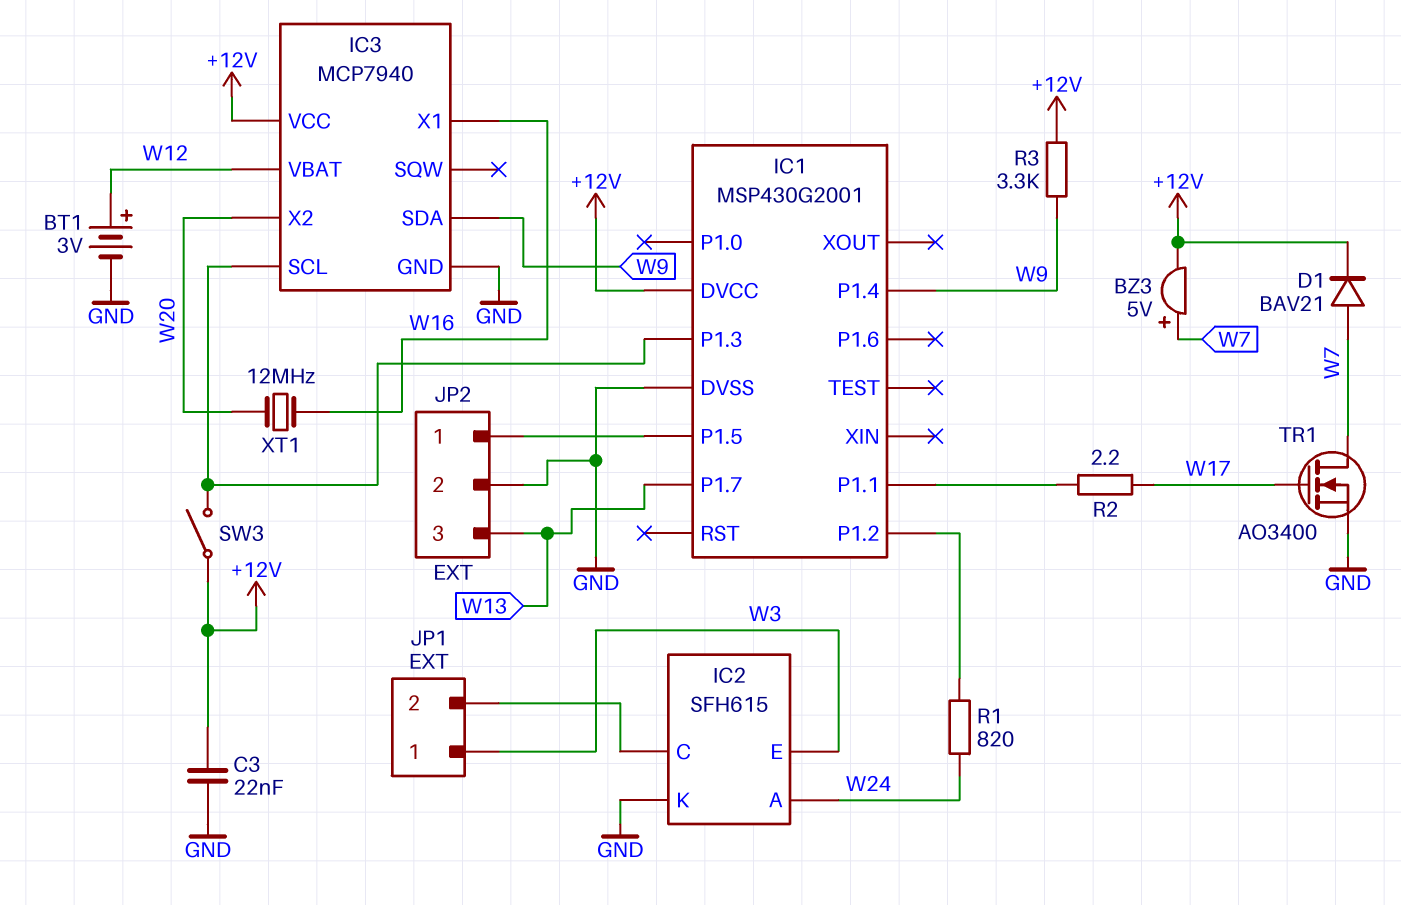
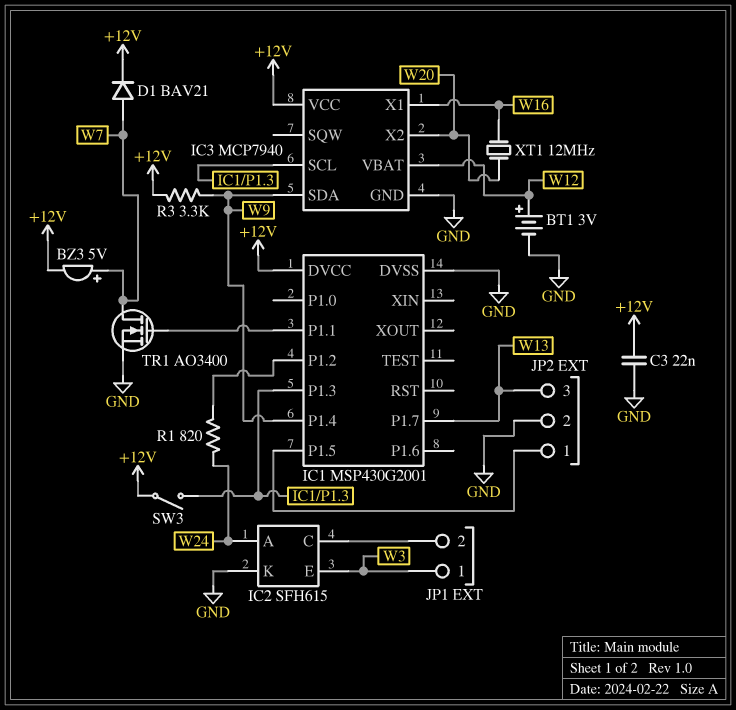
R2: 2.2 (IC1/P1.1, W17) -> none
TR1: NMOS AO3400 (G W17, D W7, S GND) -> NMOS AO3400 (G IC1/P1.1, D W7, S GND)

